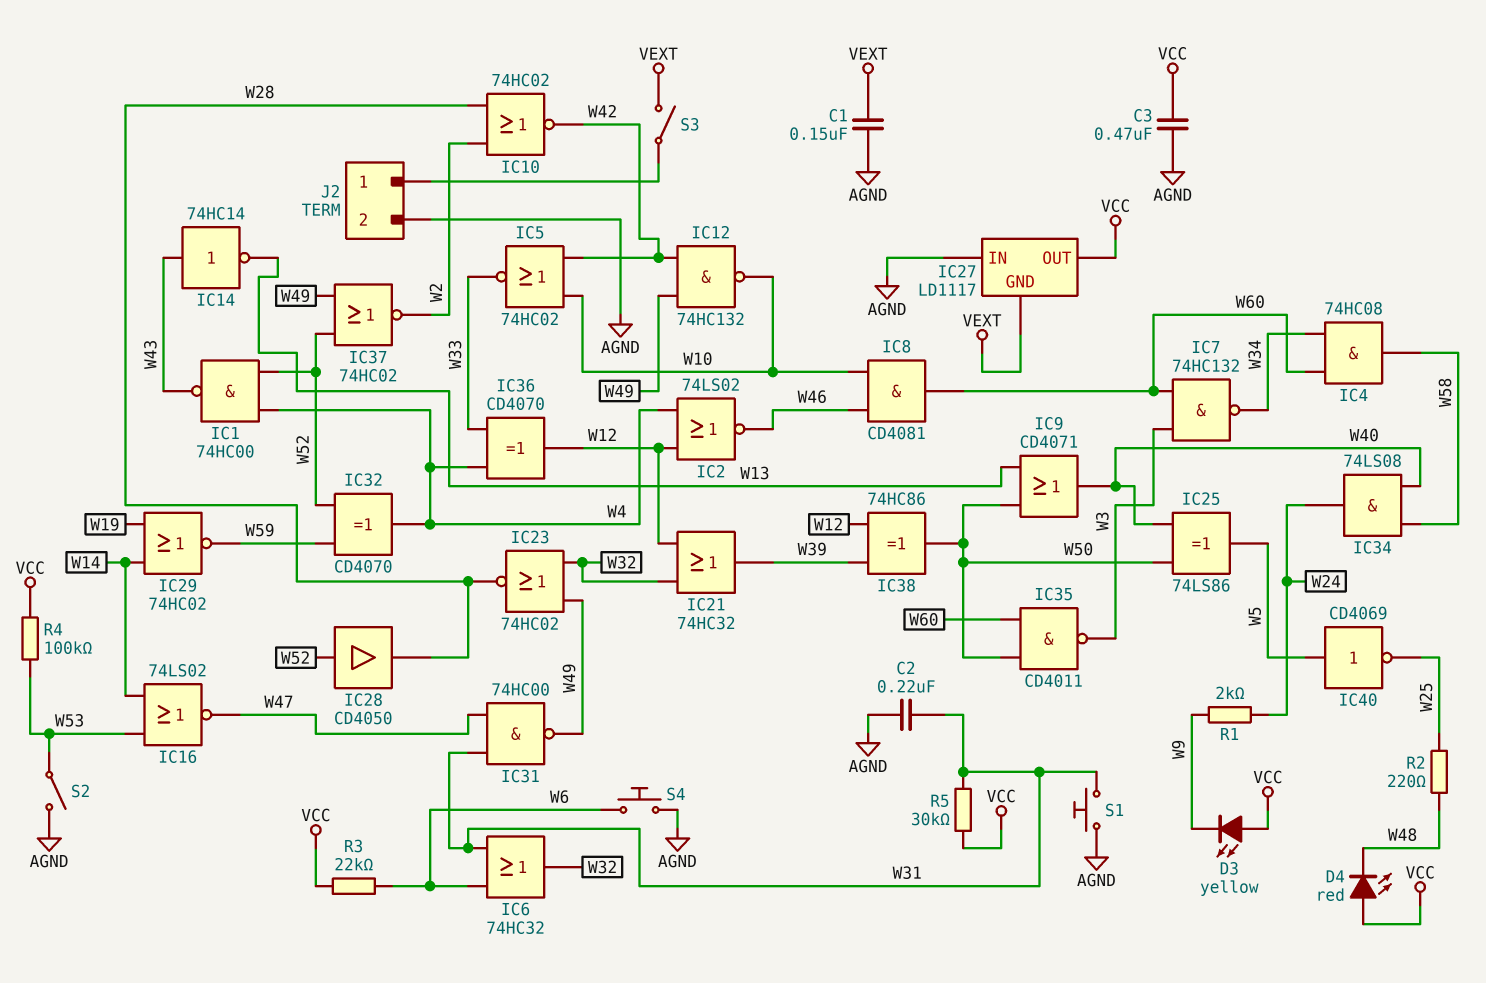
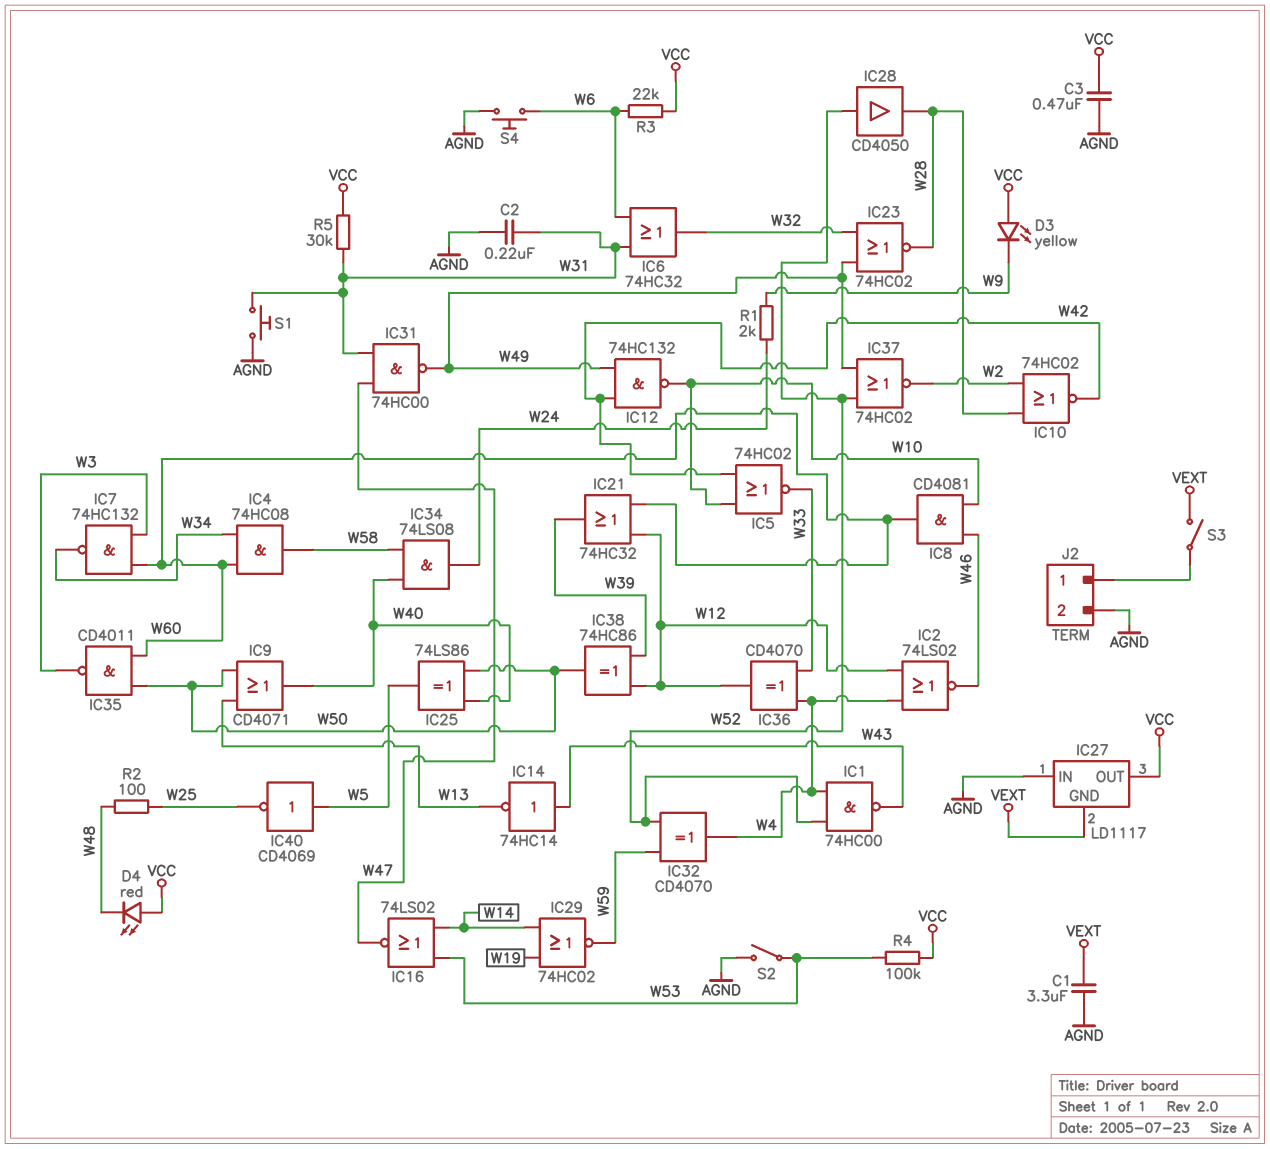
C1: 150nF (AGND, VEXT) -> 3.3uF (AGND, VEXT)
IC21: OR 74HC32 (in W12, in W32, out W39) -> OR 74HC32 (in W12, in W60, out W39)
R2: 220 (W25, W48) -> 100 (W25, W48)

